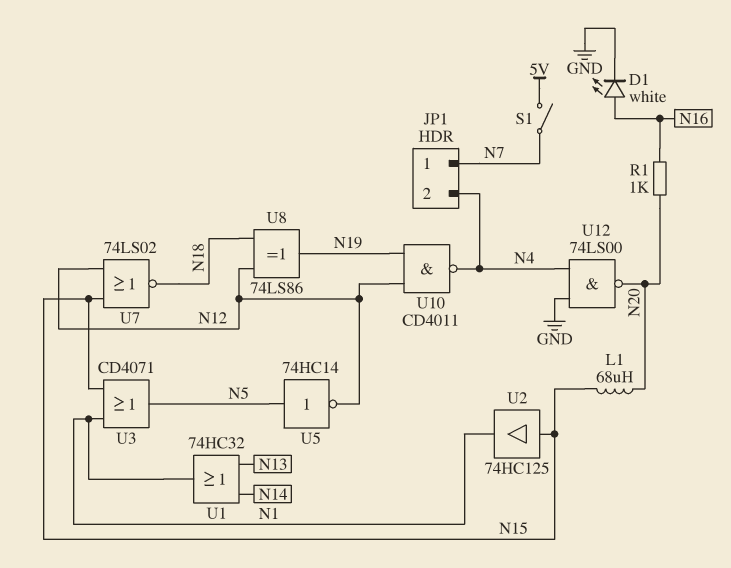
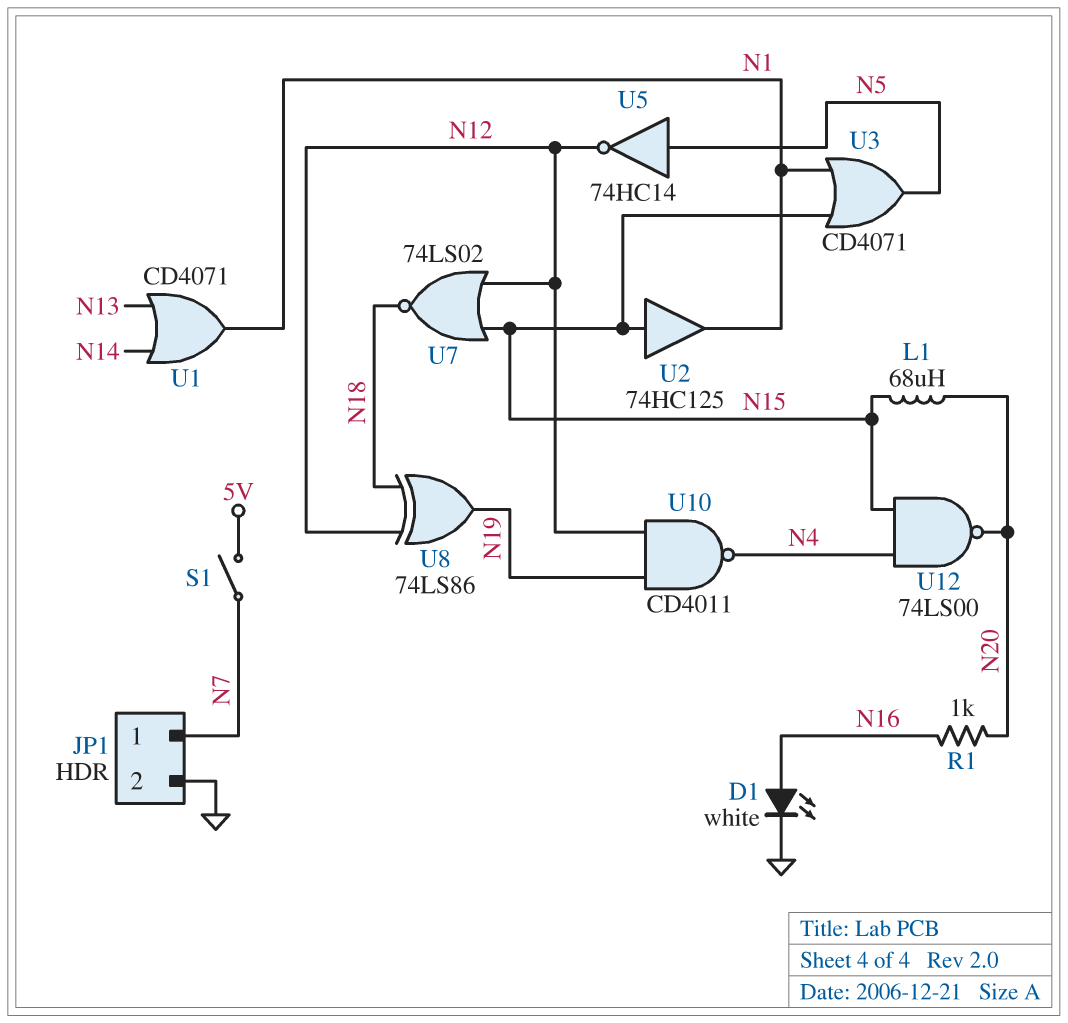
JP1 pin 2: N4 -> GND
U1: OR 74HC32 (in N13, in N14, out N1) -> OR CD4071 (in N13, in N14, out N1)
U12: NAND 74LS00 (in GND, in N4, out N20) -> NAND 74LS00 (in N4, in N15, out N20)

